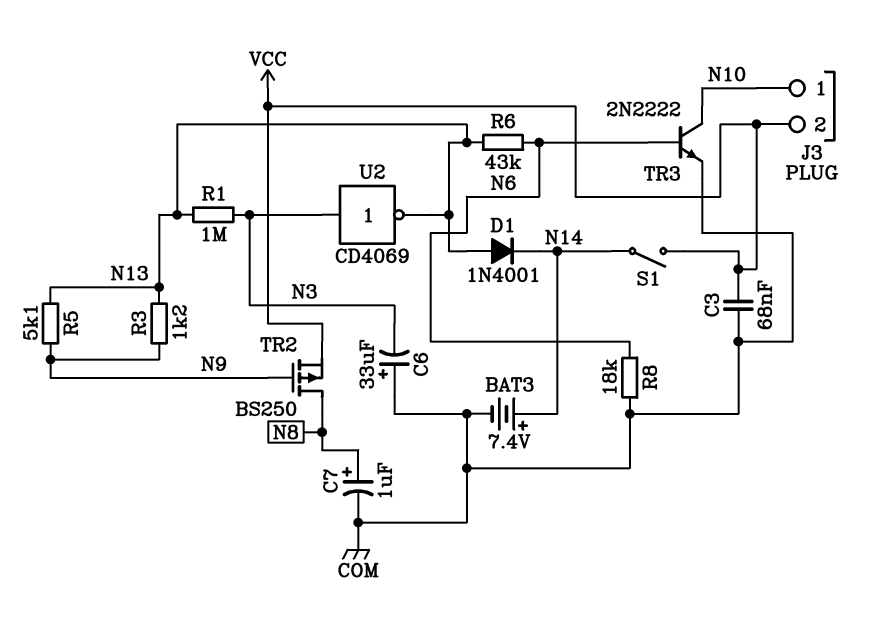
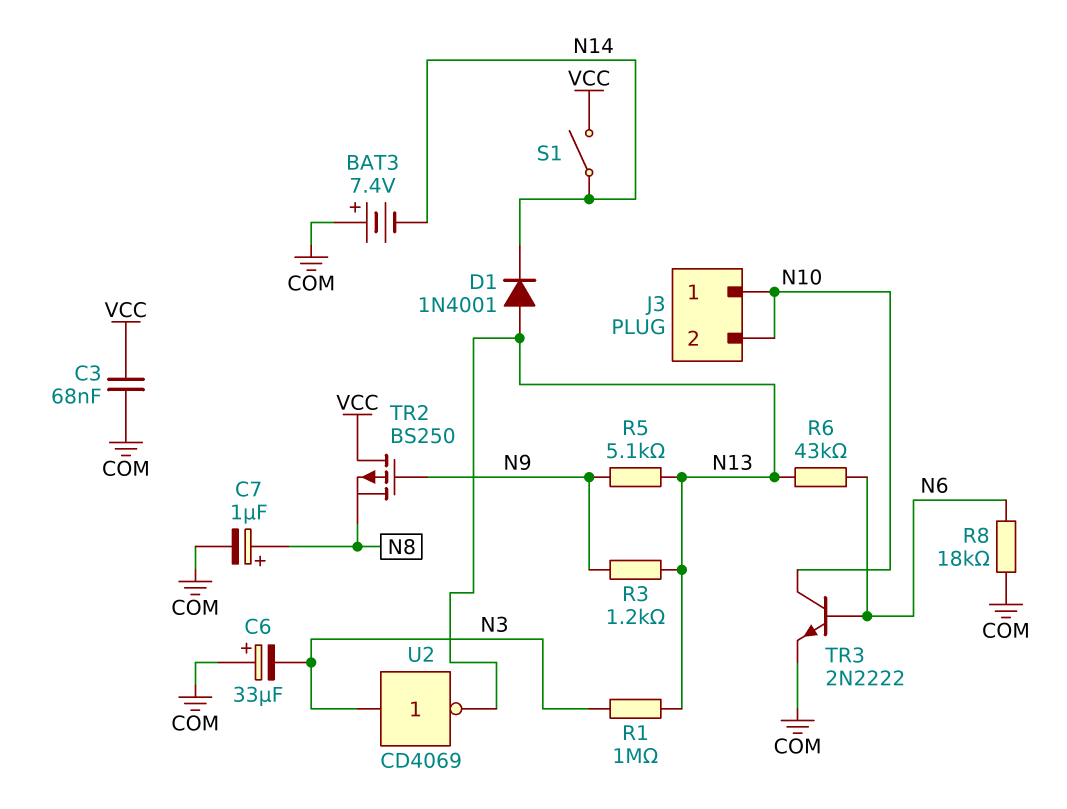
BAT3: 7.4V (plus N14, minus COM) -> 7.4V (plus COM, minus N14)
J3 pin 2: VCC -> N10
TR2: PMOS BS250 (G N9, D N8, S VCC) -> PMOS BS250 (G N9, D VCC, S N8)

